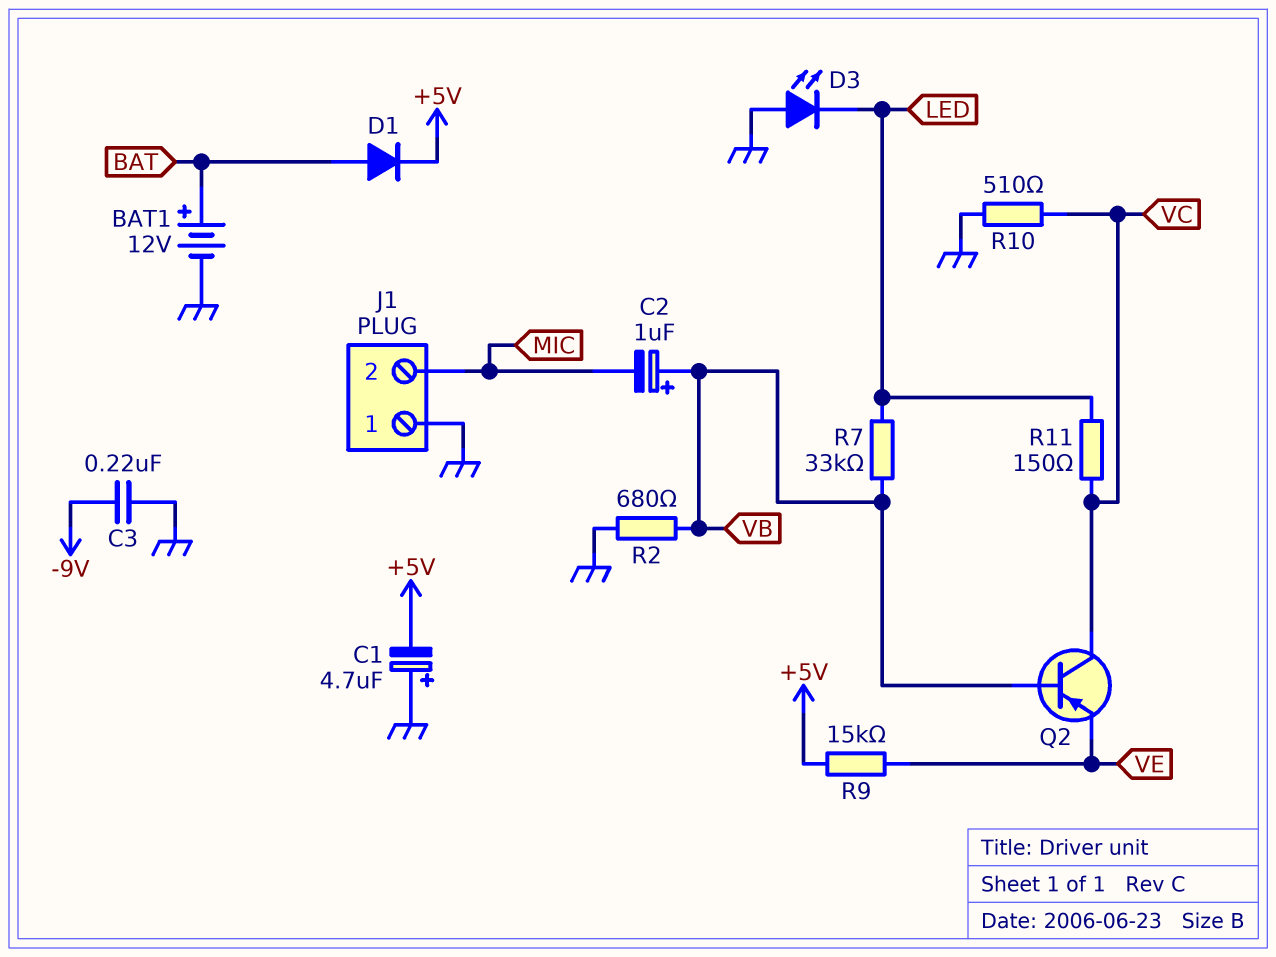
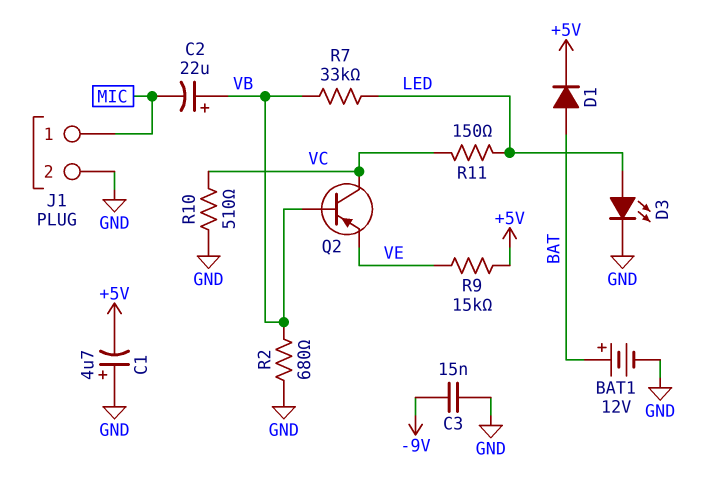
C2: 1uF (plus VB, minus MIC) -> 22uF (plus VB, minus MIC)
C3: 220nF (-9V, GND) -> 15nF (-9V, GND)
D3: LED (A GND, K LED) -> LED (A LED, K GND)
J1 pin 1: GND -> MIC
J1 pin 2: MIC -> GND

